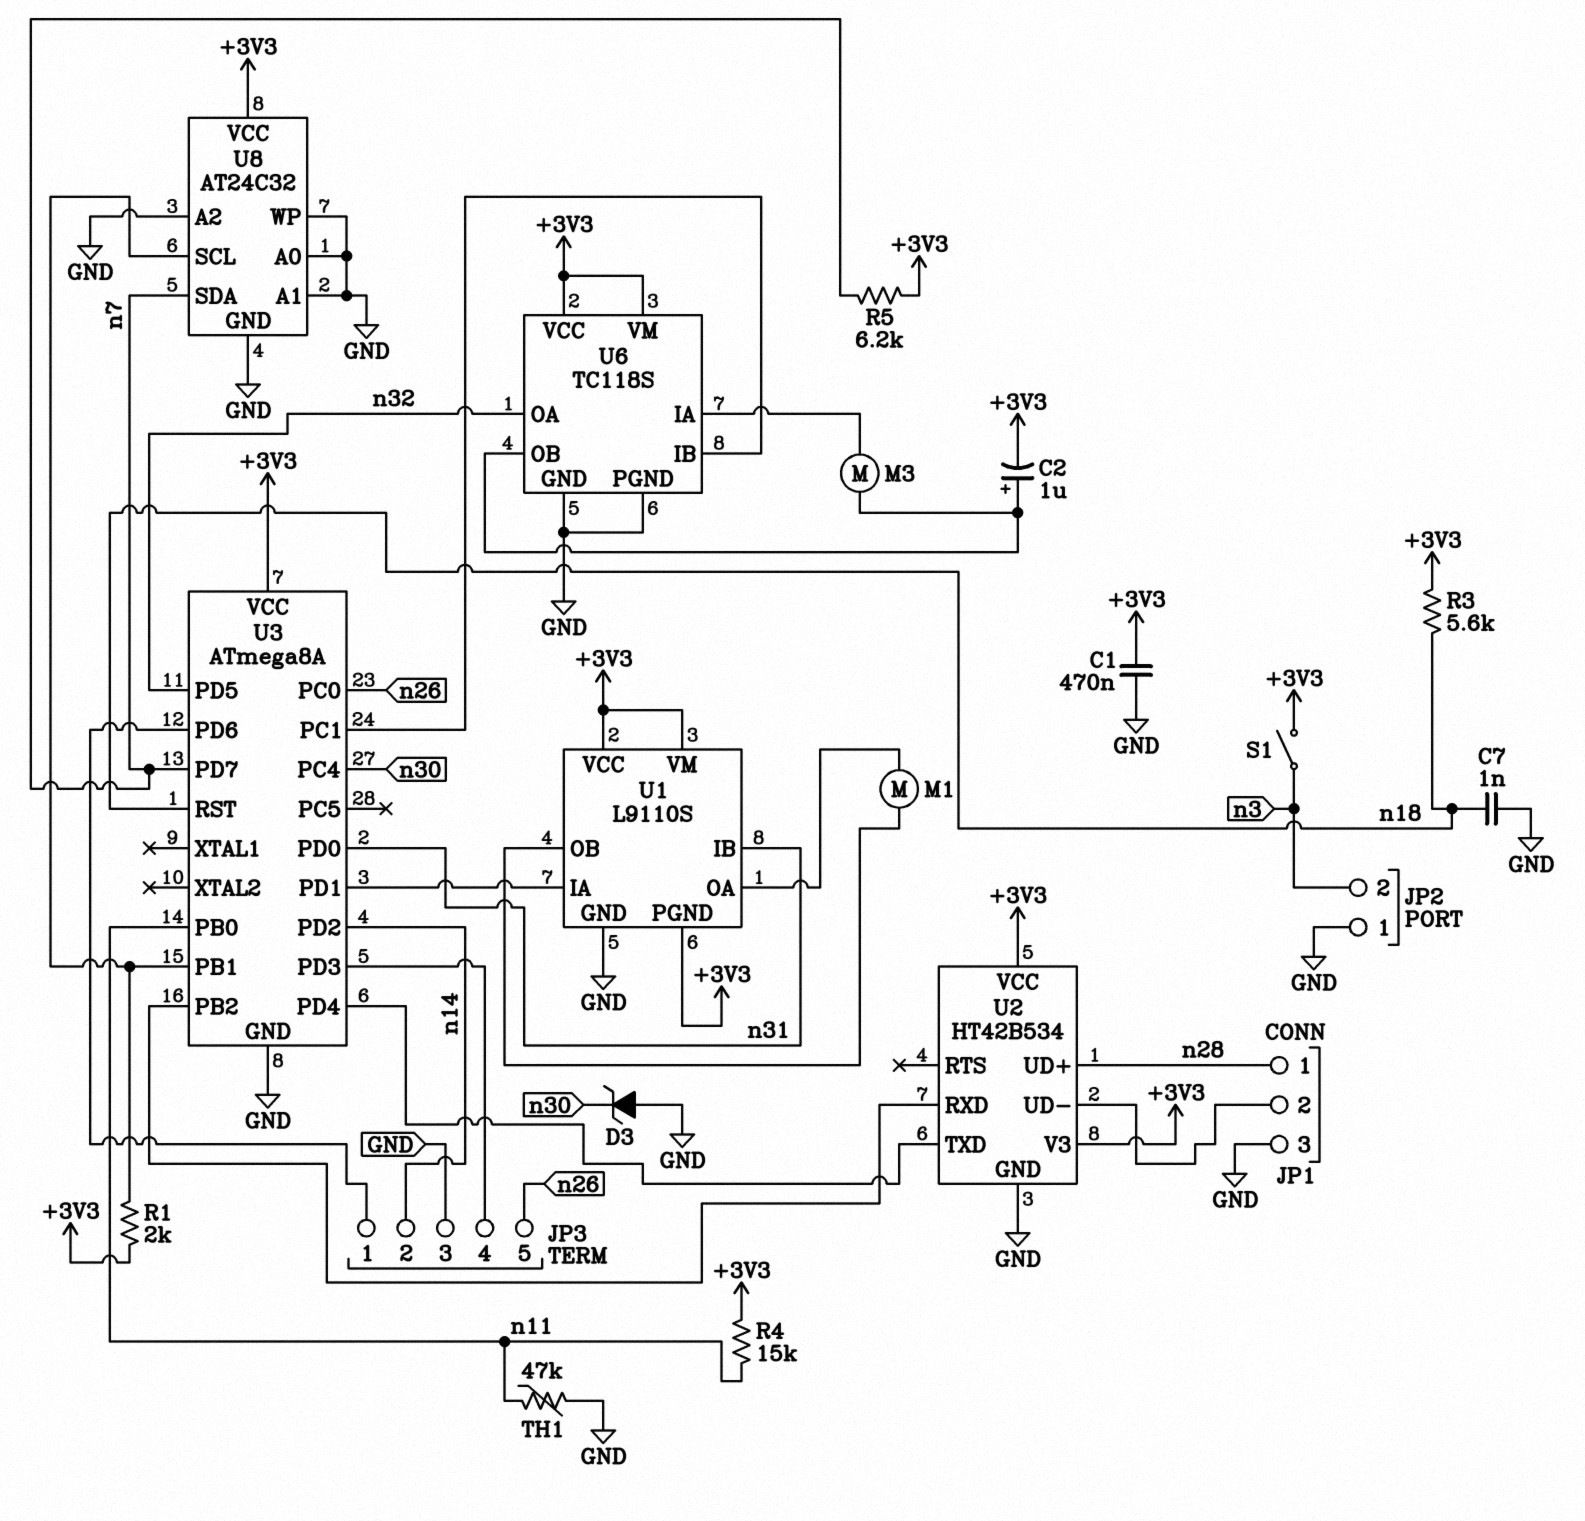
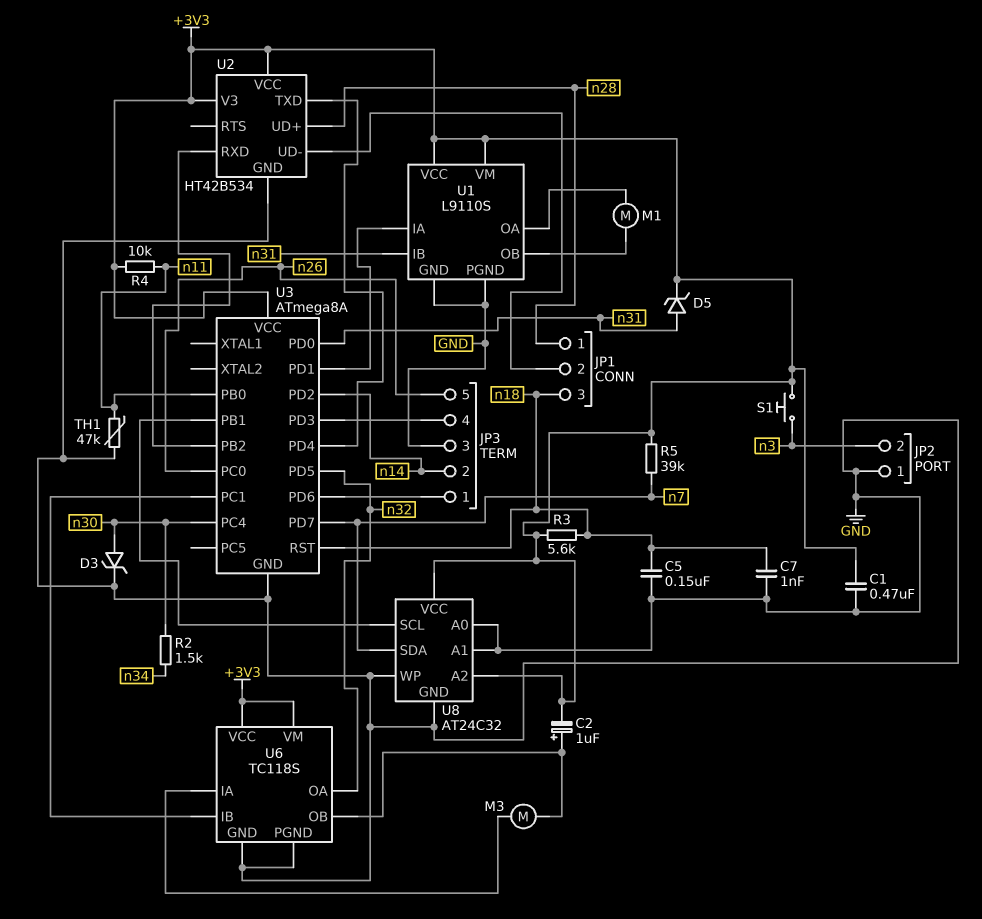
C5: none -> 150nF (GND, n18)
D3: zener (A GND, K n30) -> zener (A n30, K GND)
D5: none -> zener (A n31, K +3V3)
JP1 pin 3: GND -> n18
R1: 2k (+3V3, U3/PB1) -> none
R2: none -> 1.5k (n30, n34)
R4: 15k (+3V3, n11) -> 10k (+3V3, n11)
R5: 6.2k (+3V3, n7) -> 39k (+3V3, n7)
S1: switch (+3V3, n3) -> button (+3V3, n3)
U1 pin PGND: +3V3 -> GND
U8 pin A2: GND -> +3V3

